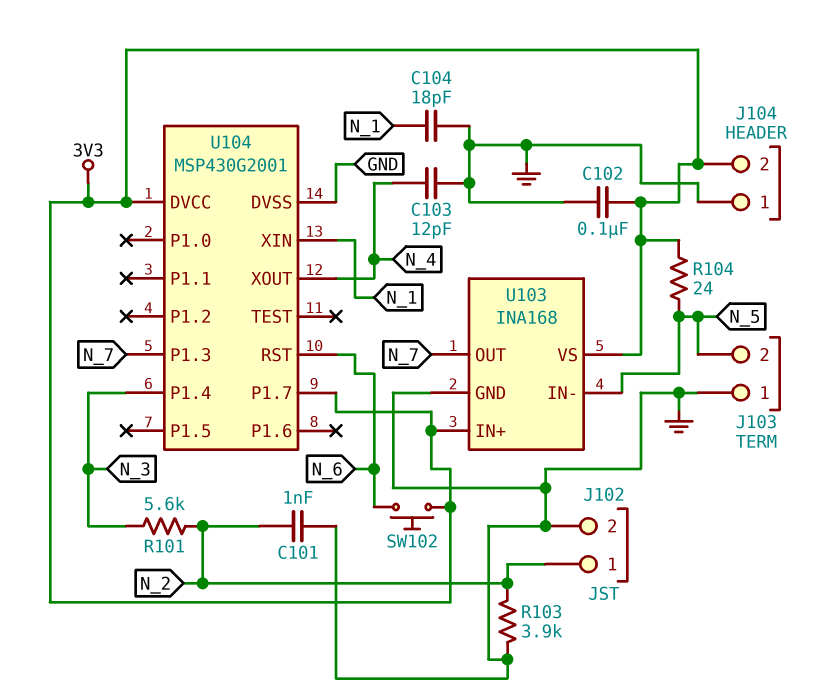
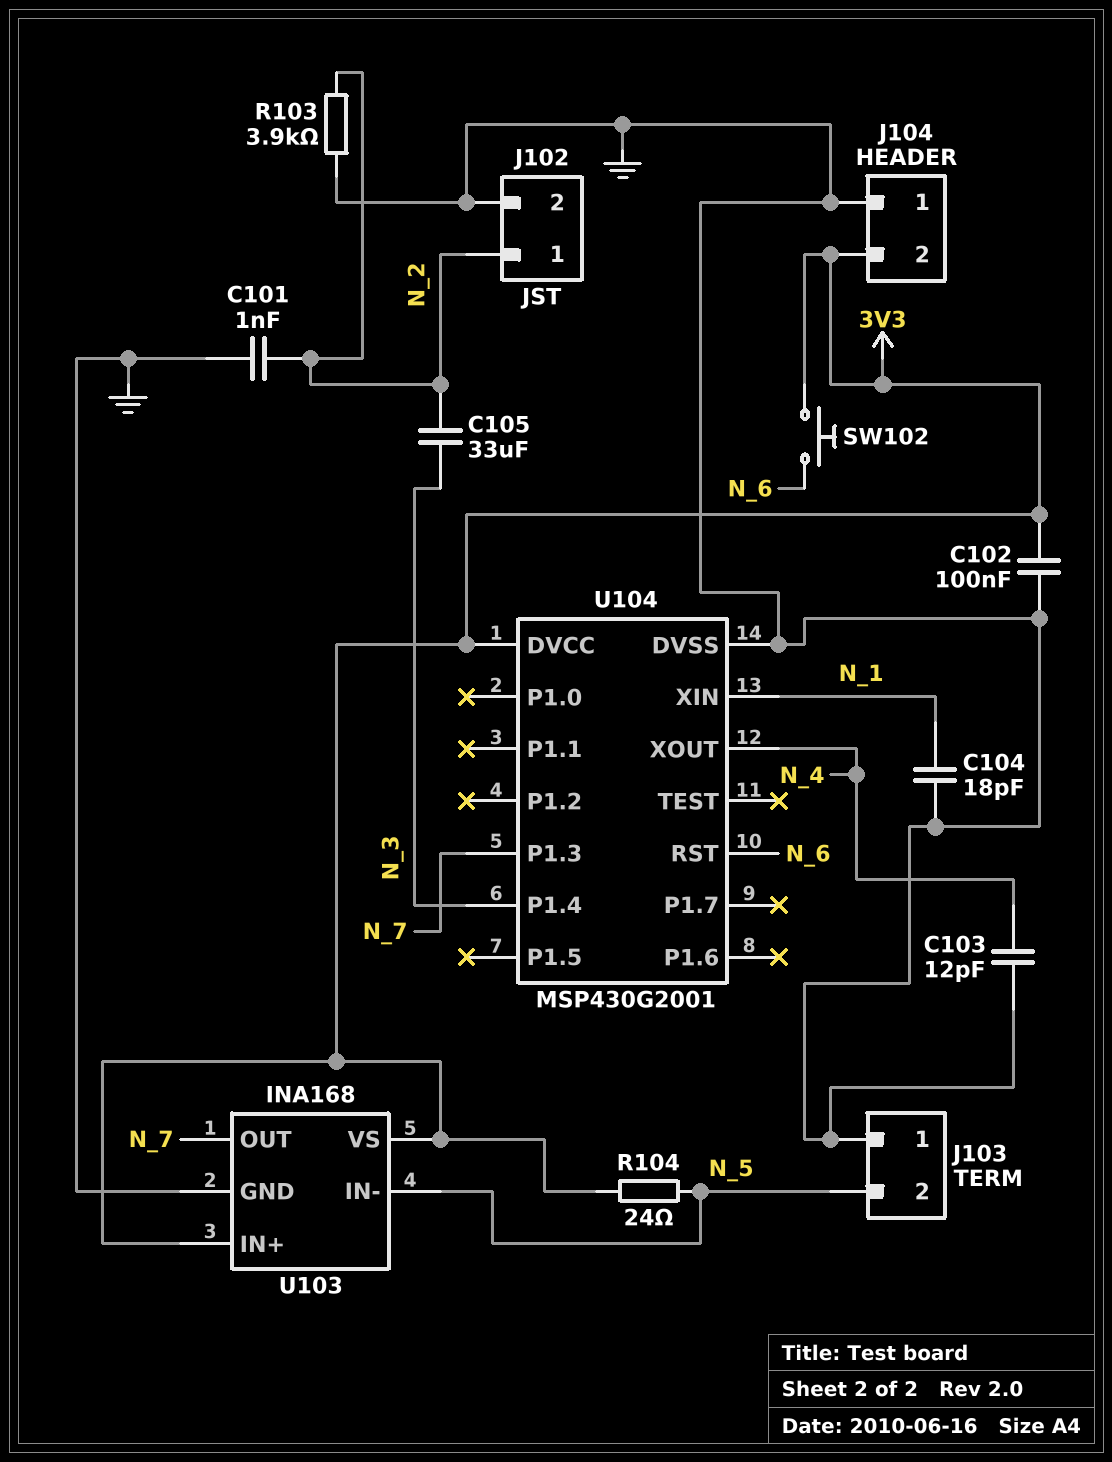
C105: none -> 33uF (N_2, N_3)
R101: 5.6k (N_2, N_3) -> none
U104 pin P1.7: 3V3 -> none

